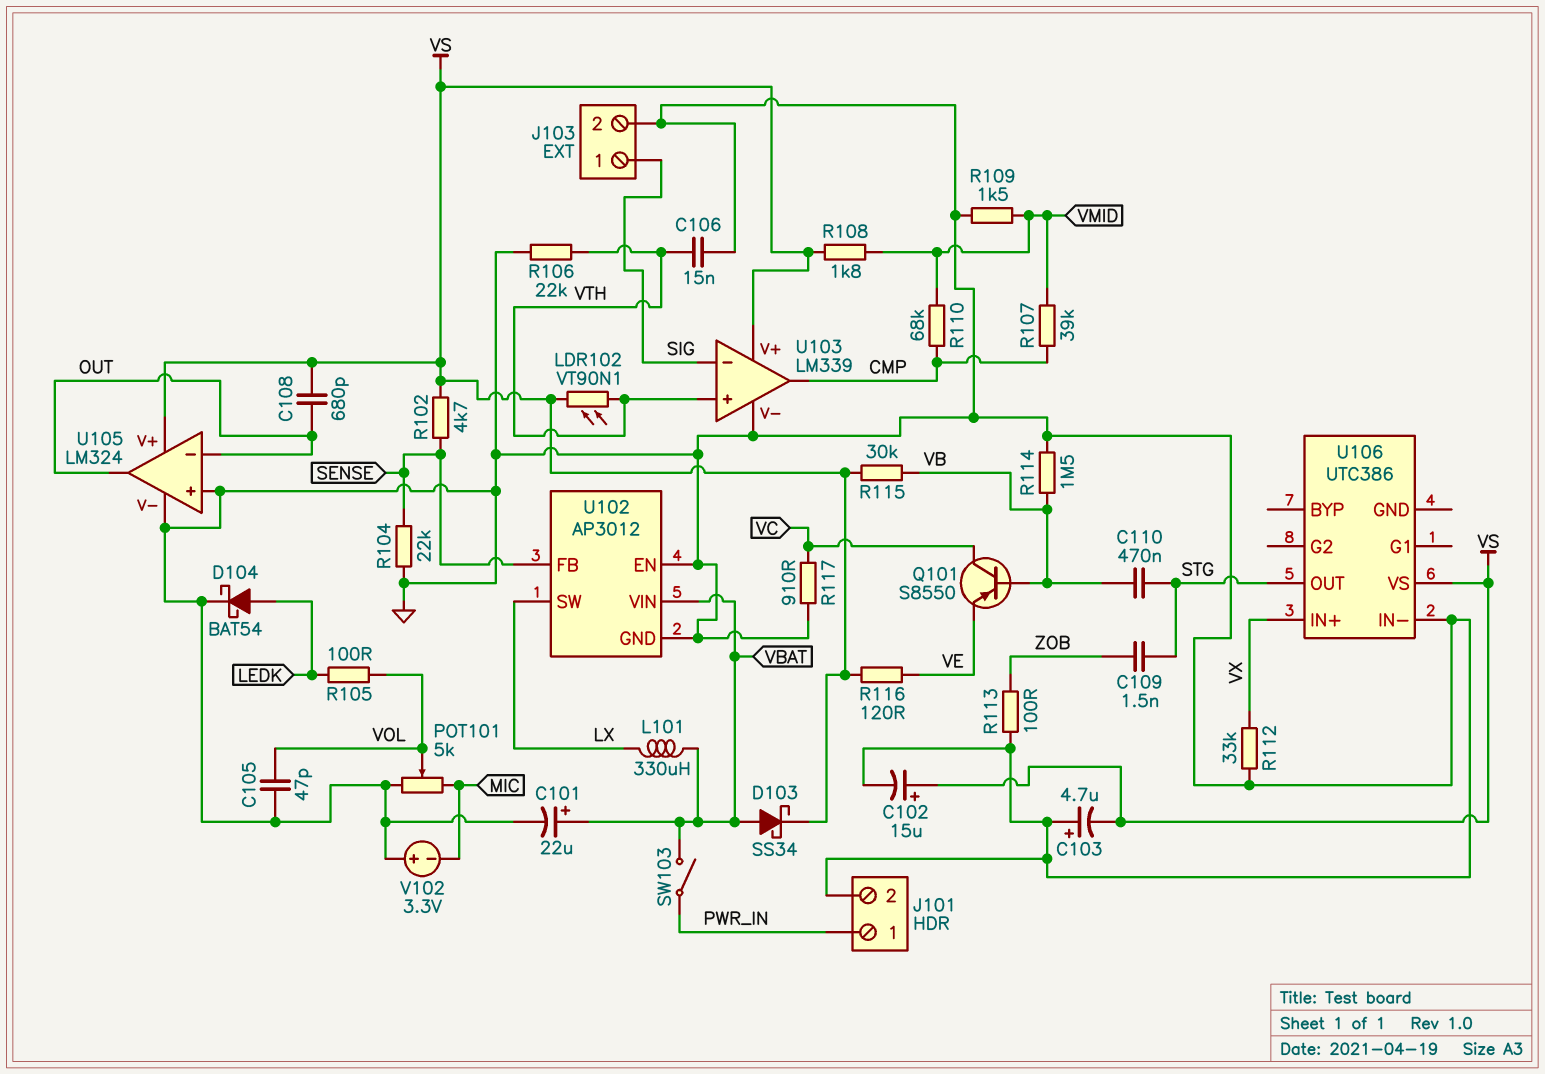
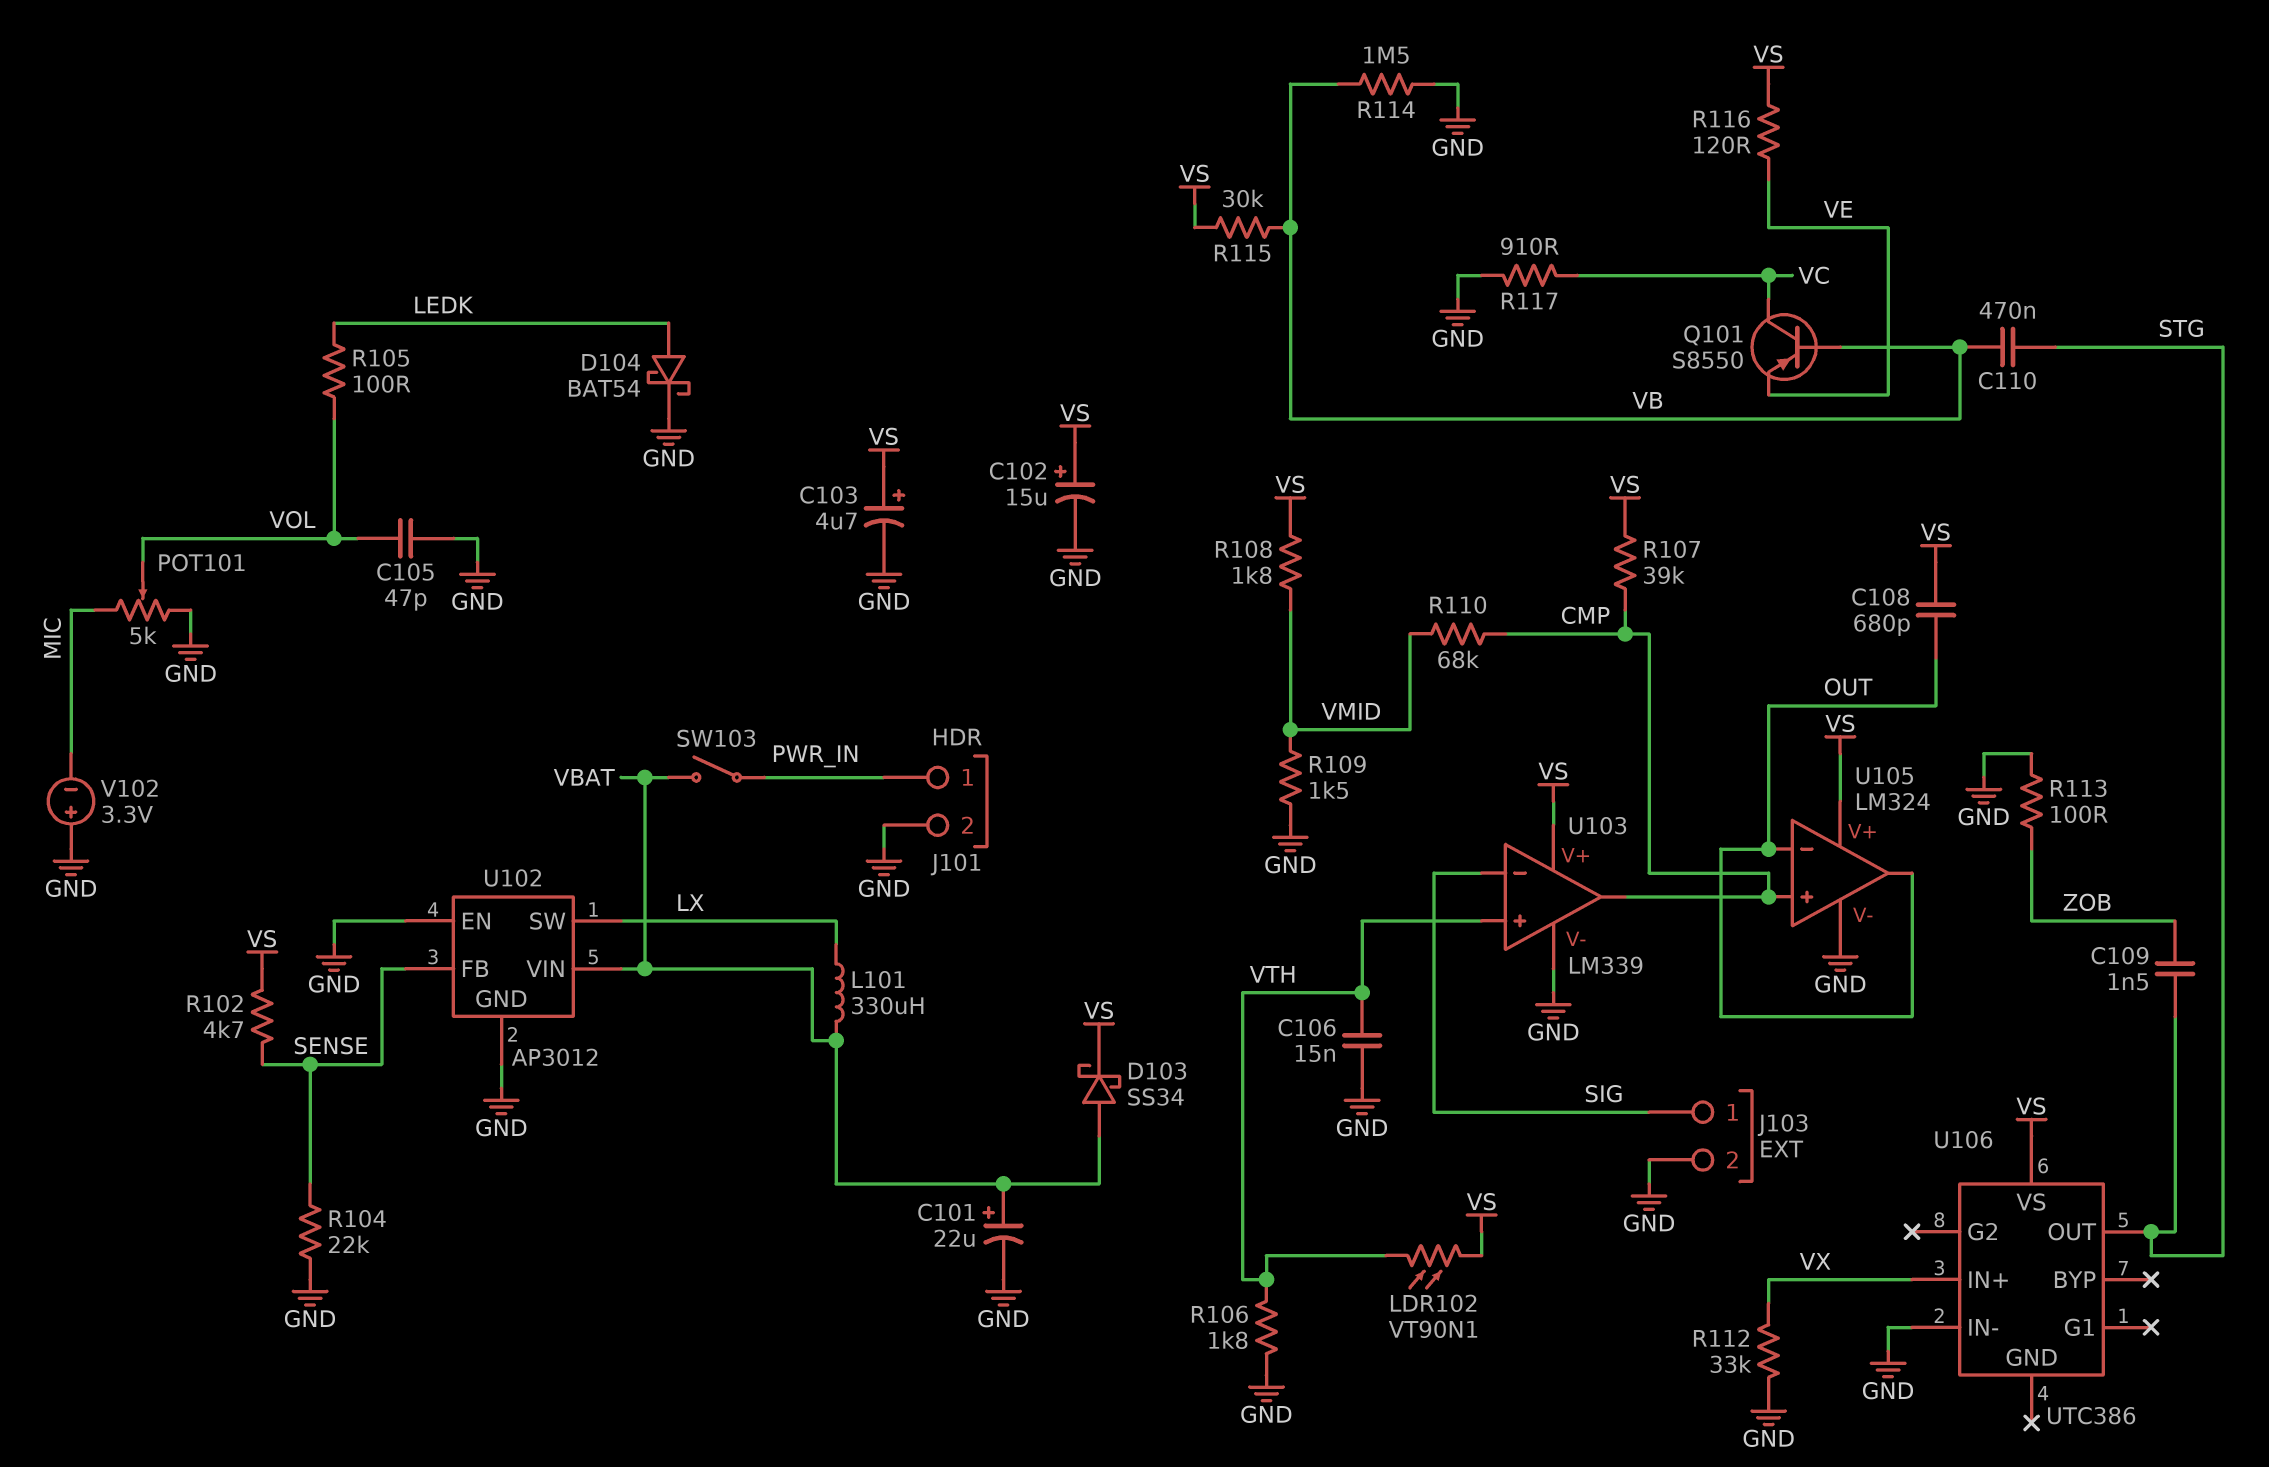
C103: 4.7uF (plus GND, minus VS) -> 4.7uF (plus VS, minus GND)
R106: 22k (GND, VTH) -> 1.8k (GND, VTH)
R107: 39k (CMP, VMID) -> 39k (CMP, VS)
U105 pin in+: GND -> CMP

